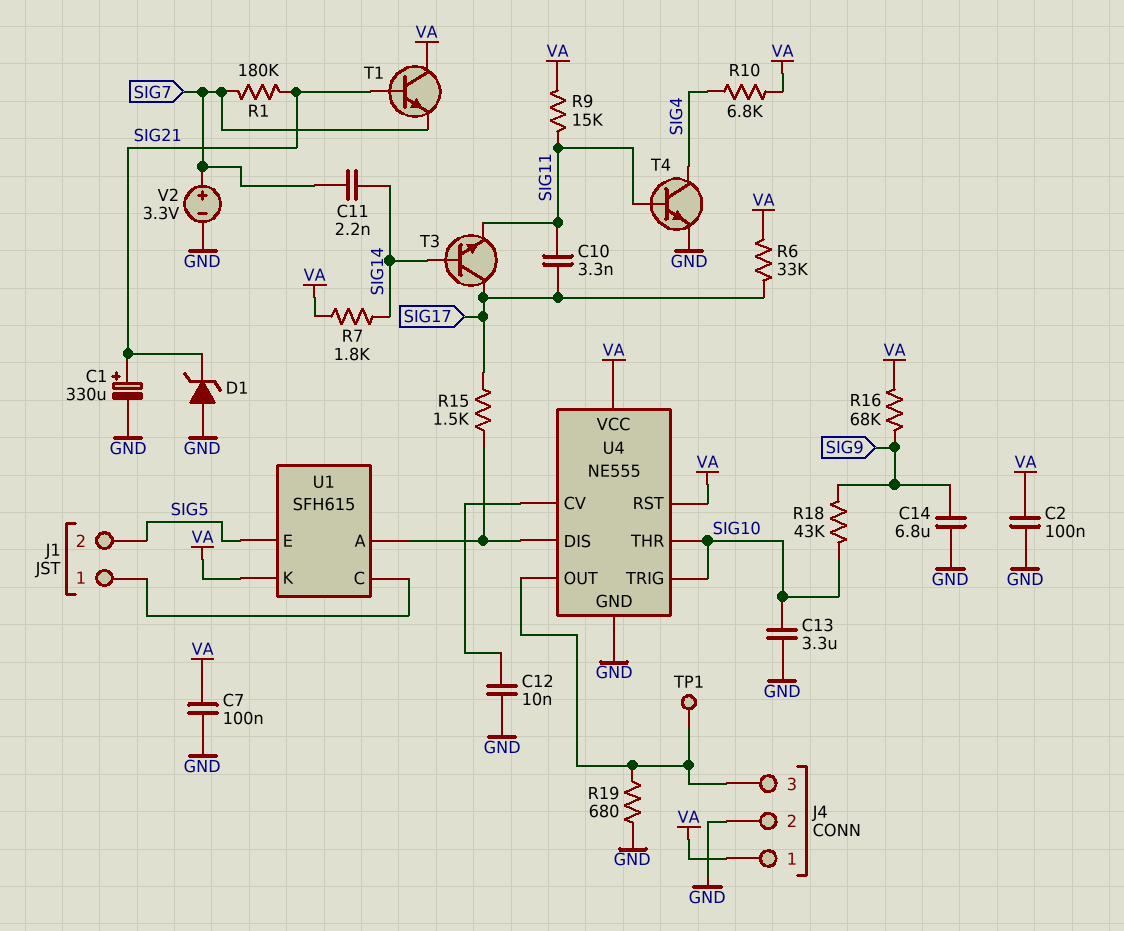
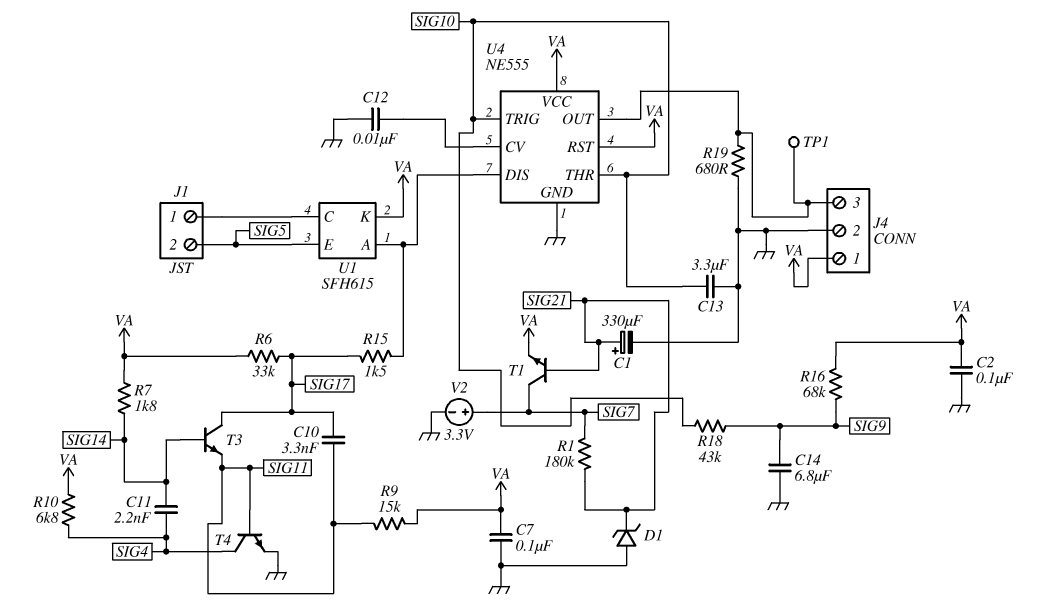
C11: 2.2nF (SIG7, SIG14) -> 2.2nF (SIG4, SIG14)
T1: NPN (B SIG21, C VA, E SIG7) -> NPN (B SIG21, C SIG7, E VA)

